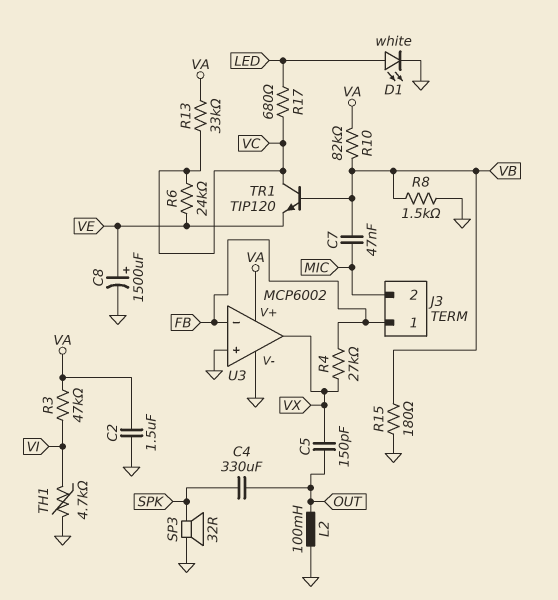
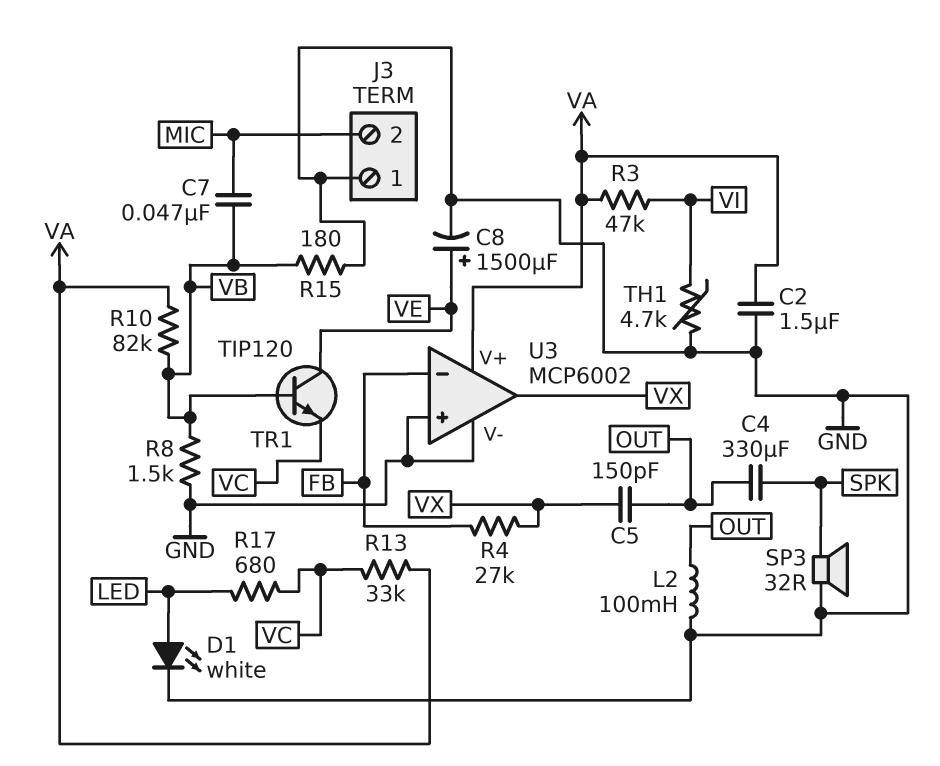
J3 pin 1: FB -> GND
R6: 24k (VC, VE) -> none
TR1: NPN TIP120 (B VB, C VC, E VE) -> NPN TIP120 (B VB, C VE, E VC)

